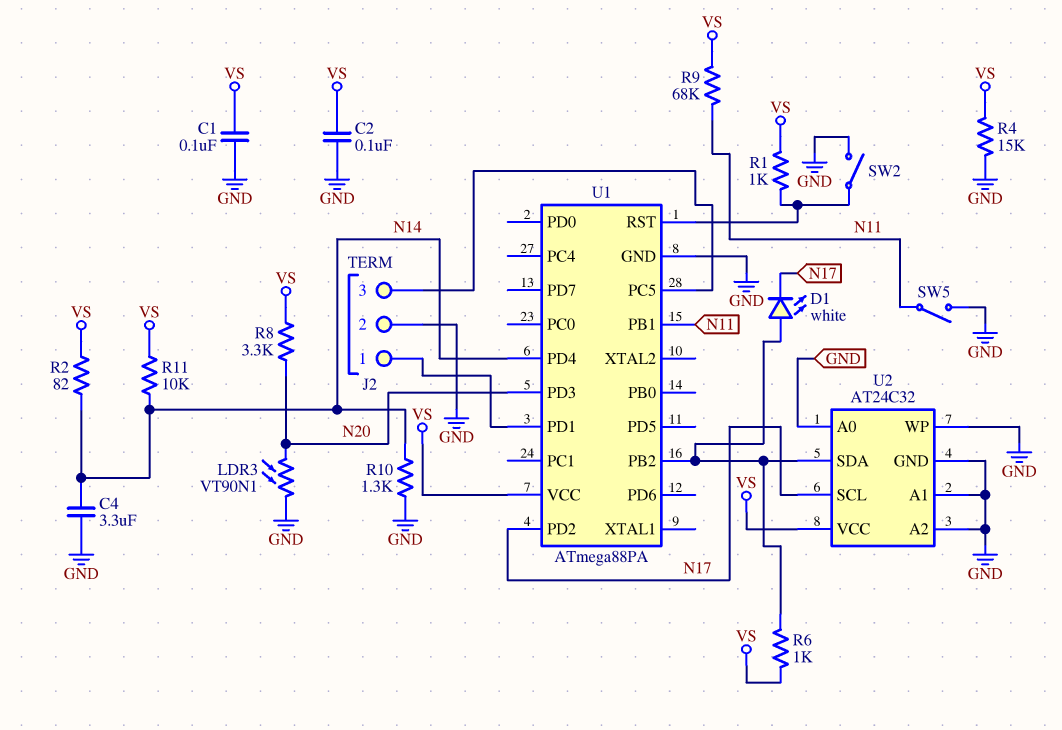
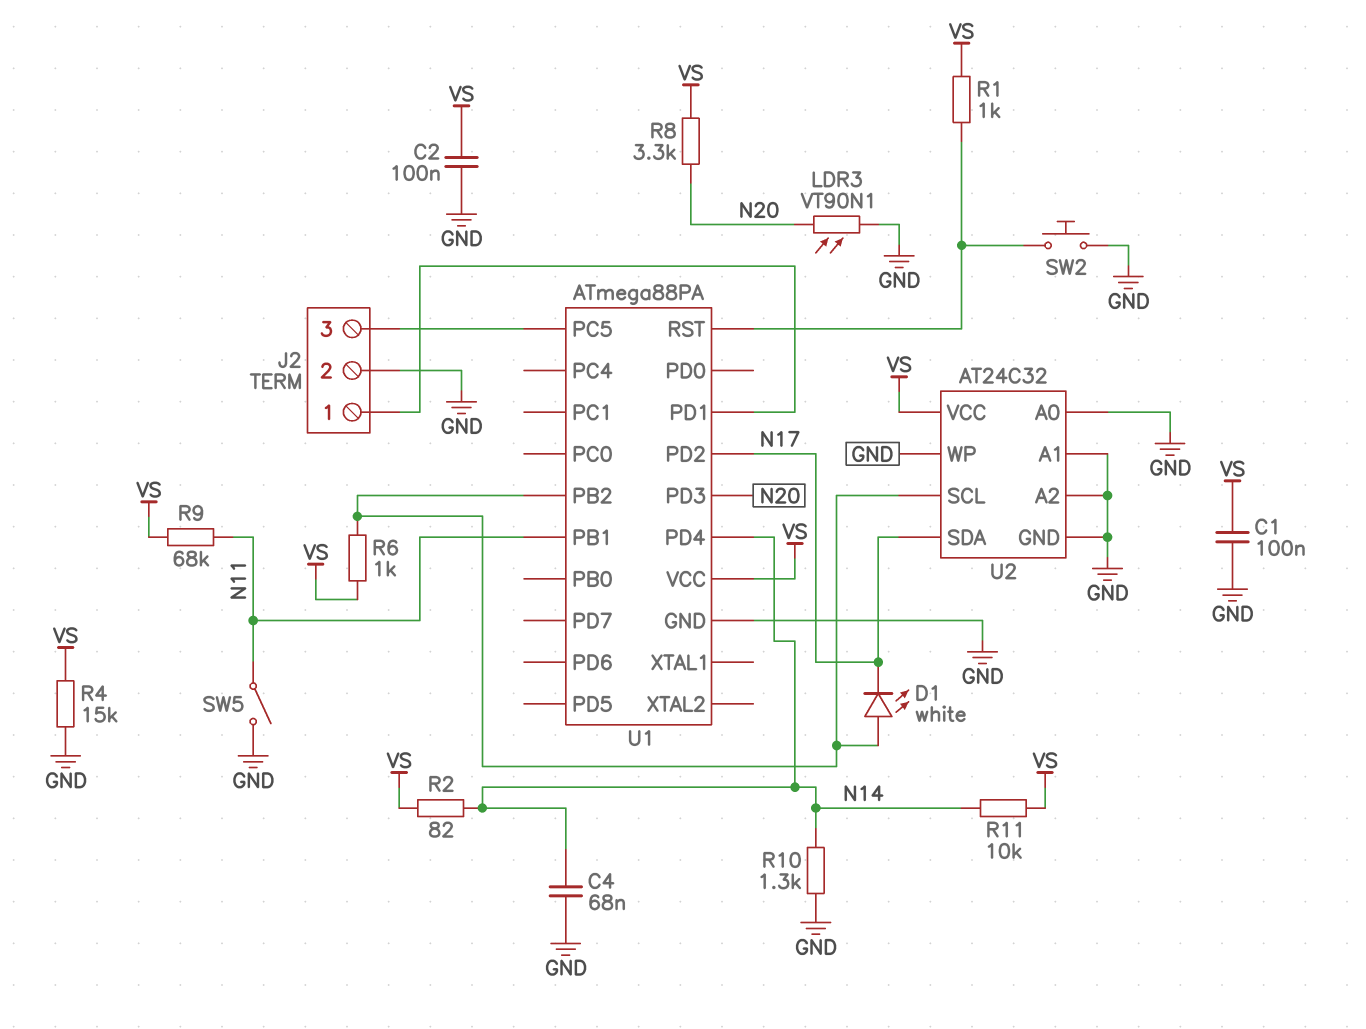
C4: 3.3uF (GND, N14) -> 68nF (GND, N14)
SW2: switch (GND, U1/RST) -> button (GND, U1/RST)
U2 pin SCL: N17 -> U1/PB2
U2 pin SDA: U1/PB2 -> N17

